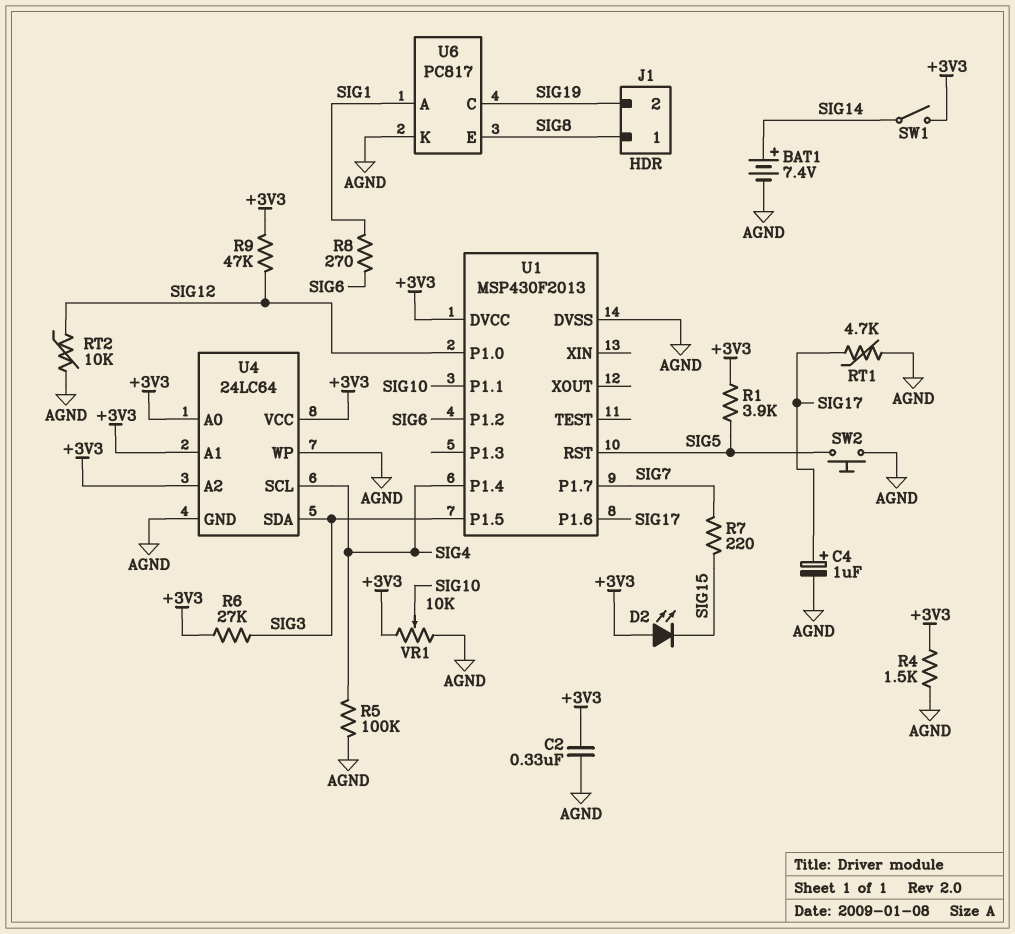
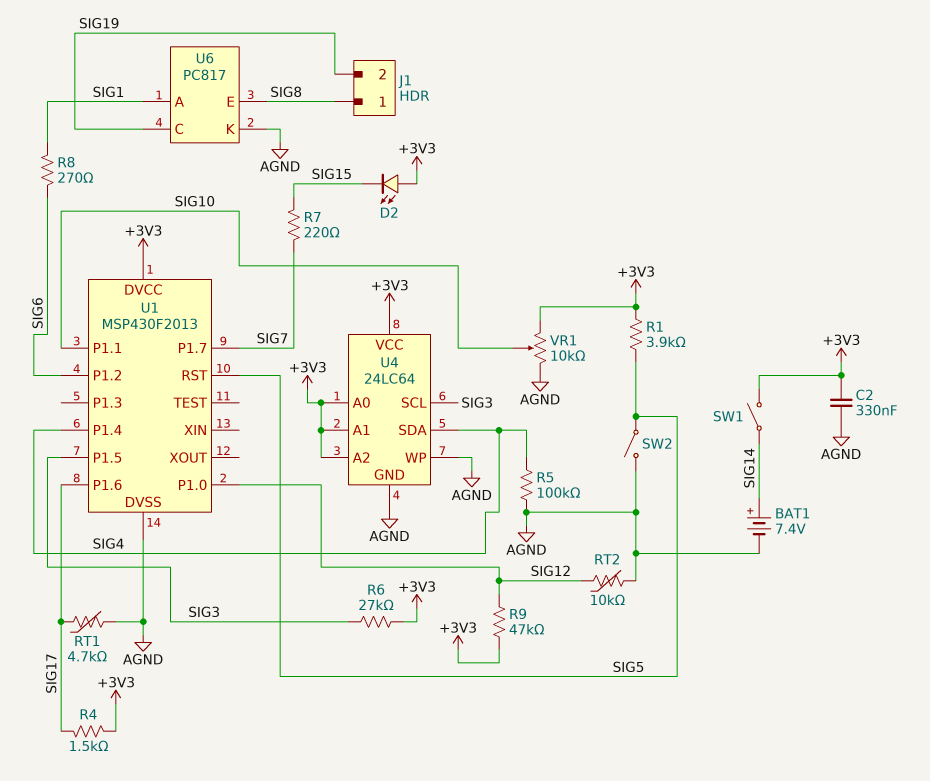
C4: 1uF (plus SIG17, minus AGND) -> none
R4: 1.5k (+3V3, AGND) -> 1.5k (+3V3, SIG17)
SW2: button (AGND, SIG5) -> switch (AGND, SIG5)
U4 pin SCL: SIG4 -> SIG3
U4 pin SDA: SIG3 -> SIG4

